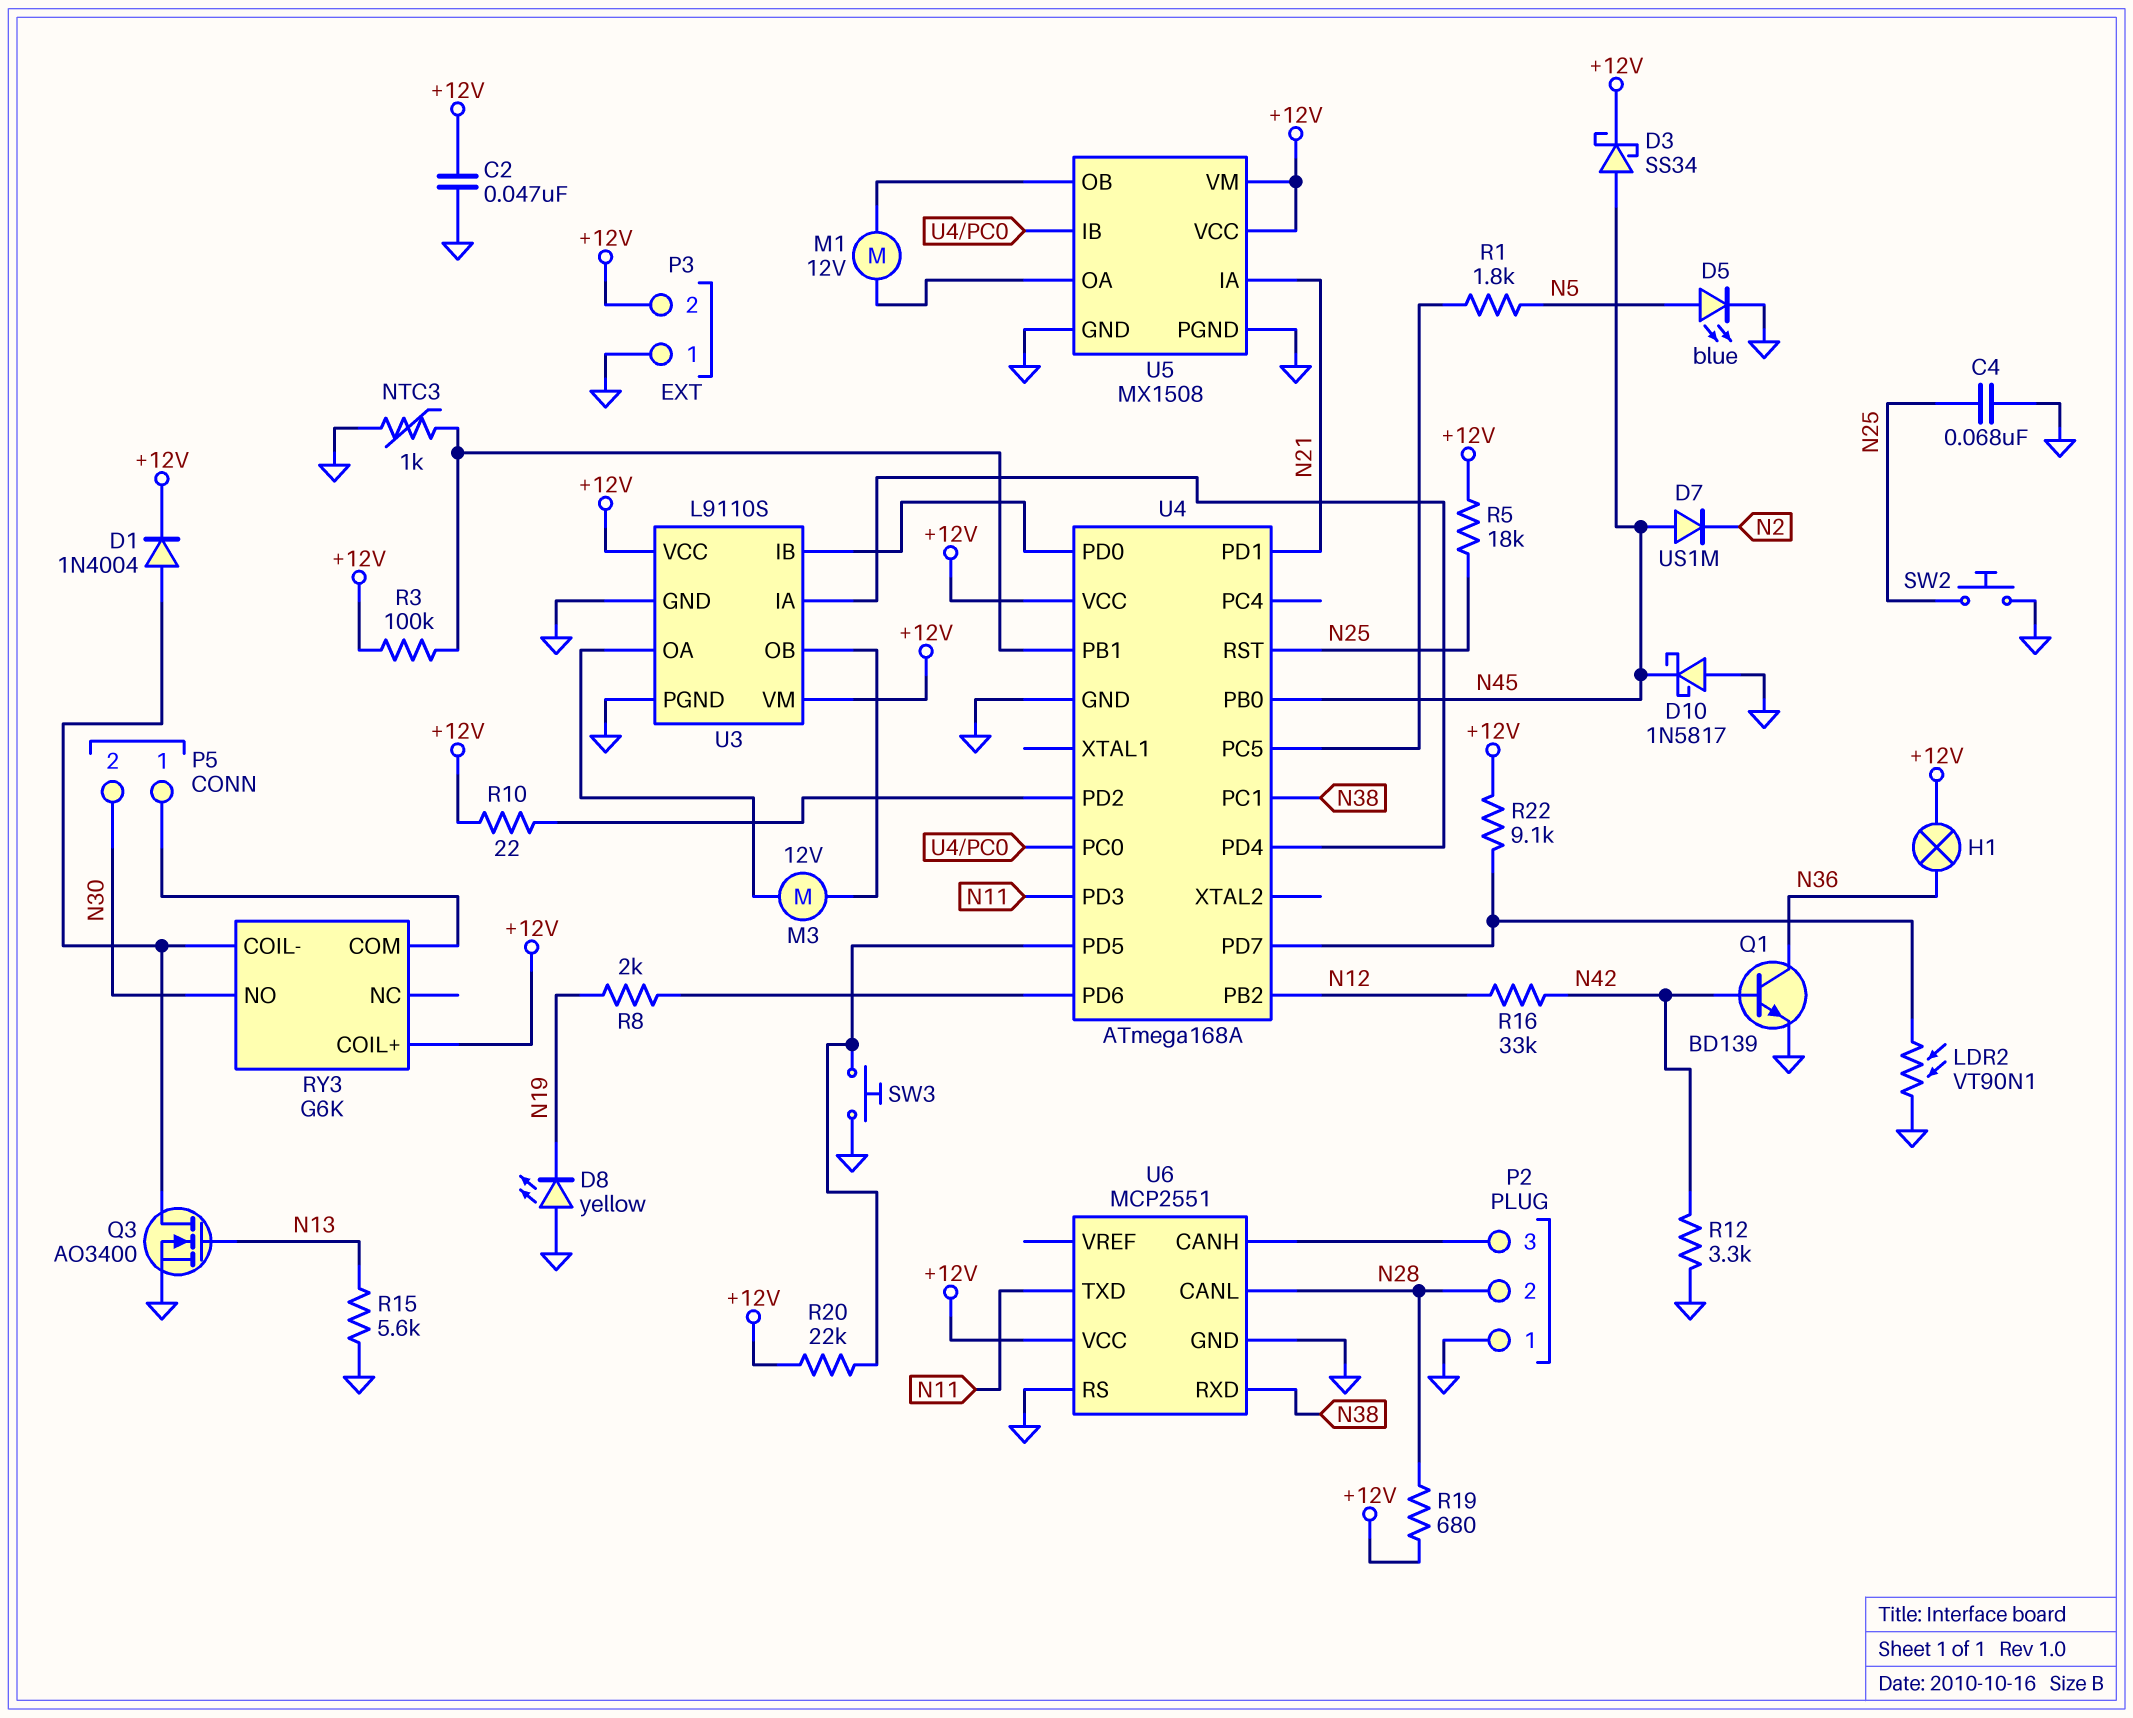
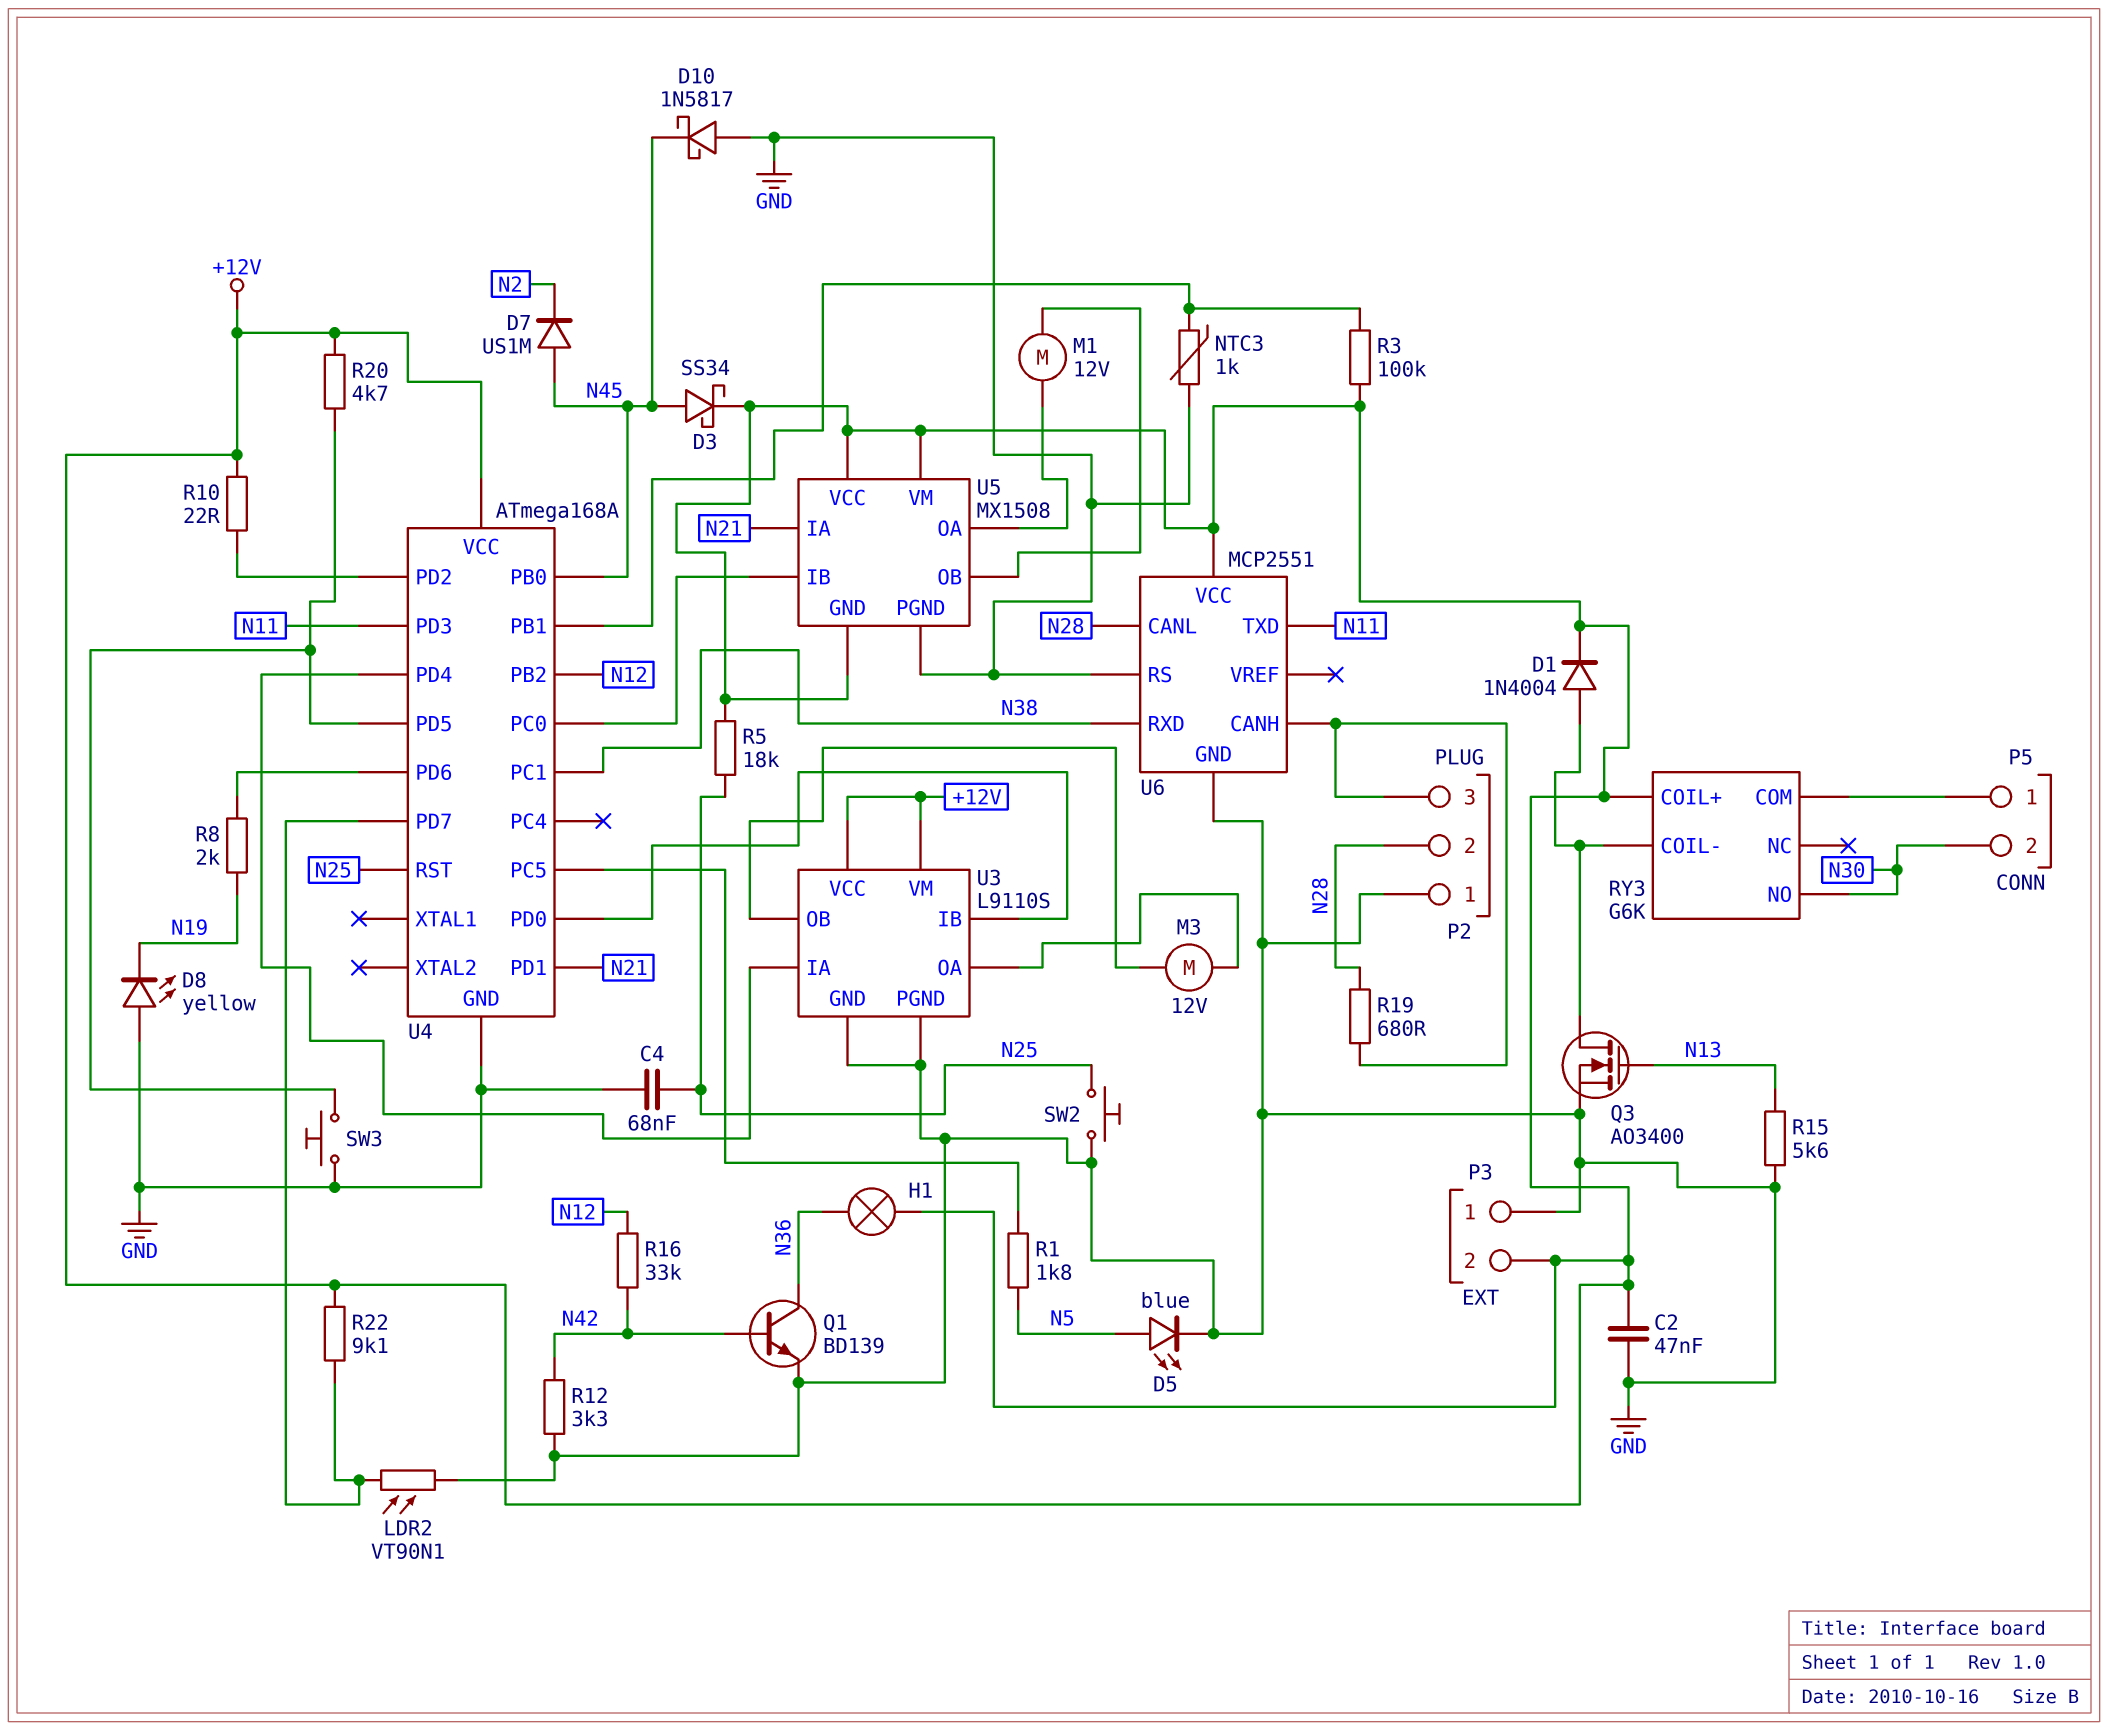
R19: 680 (+12V, N28) -> 680 (N28, P2/3)
R20: 22k (+12V, U4/PD5) -> 4.7k (+12V, U4/PD5)
U5 pin GND: GND -> +12V

